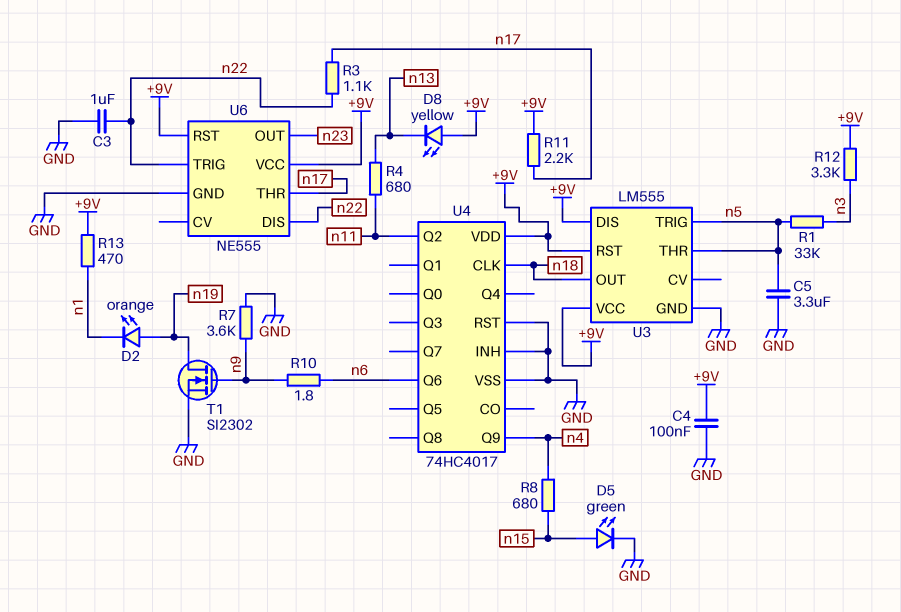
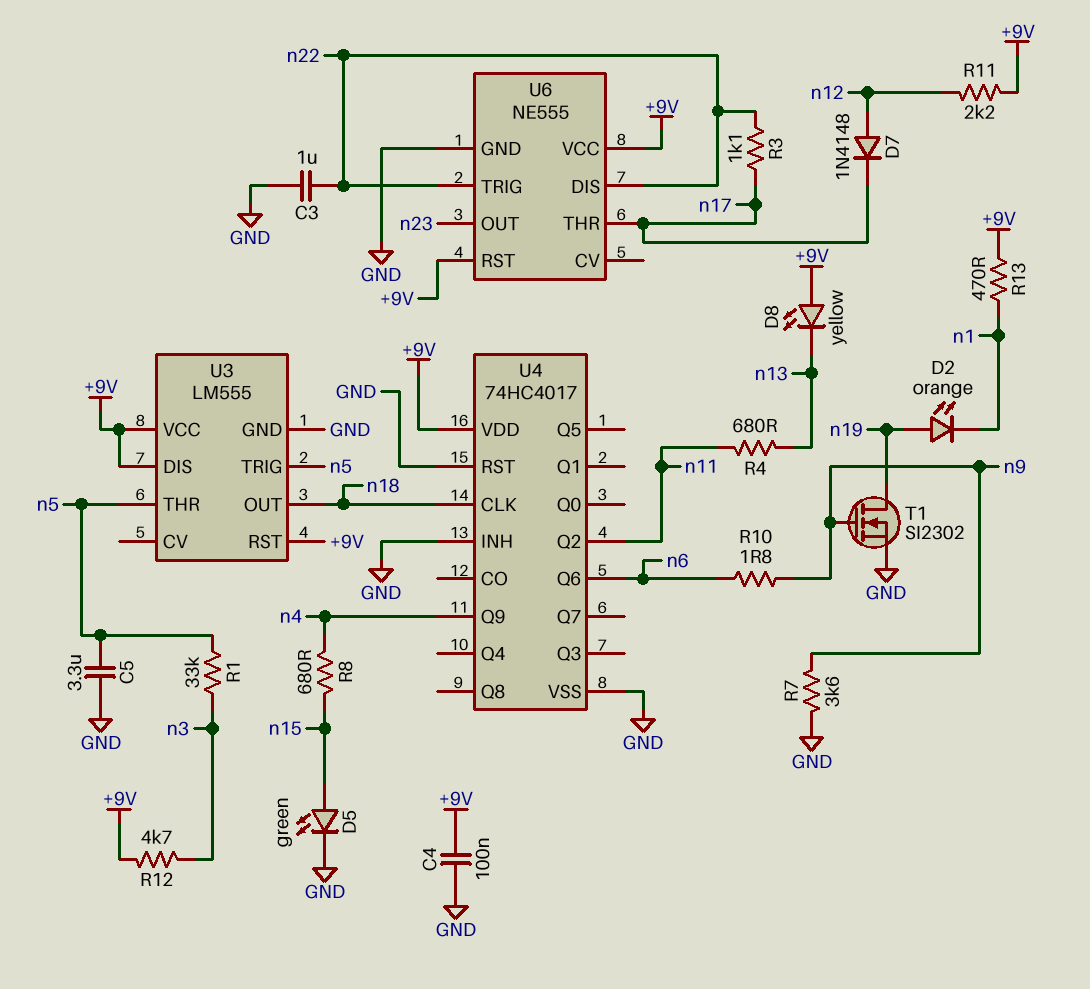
D7: none -> diode 1N4148 (A n12, K n17)
R11: 2.2k (+9V, n17) -> 2.2k (+9V, n12)
R12: 3.3k (+9V, n3) -> 4.7k (+9V, n3)

